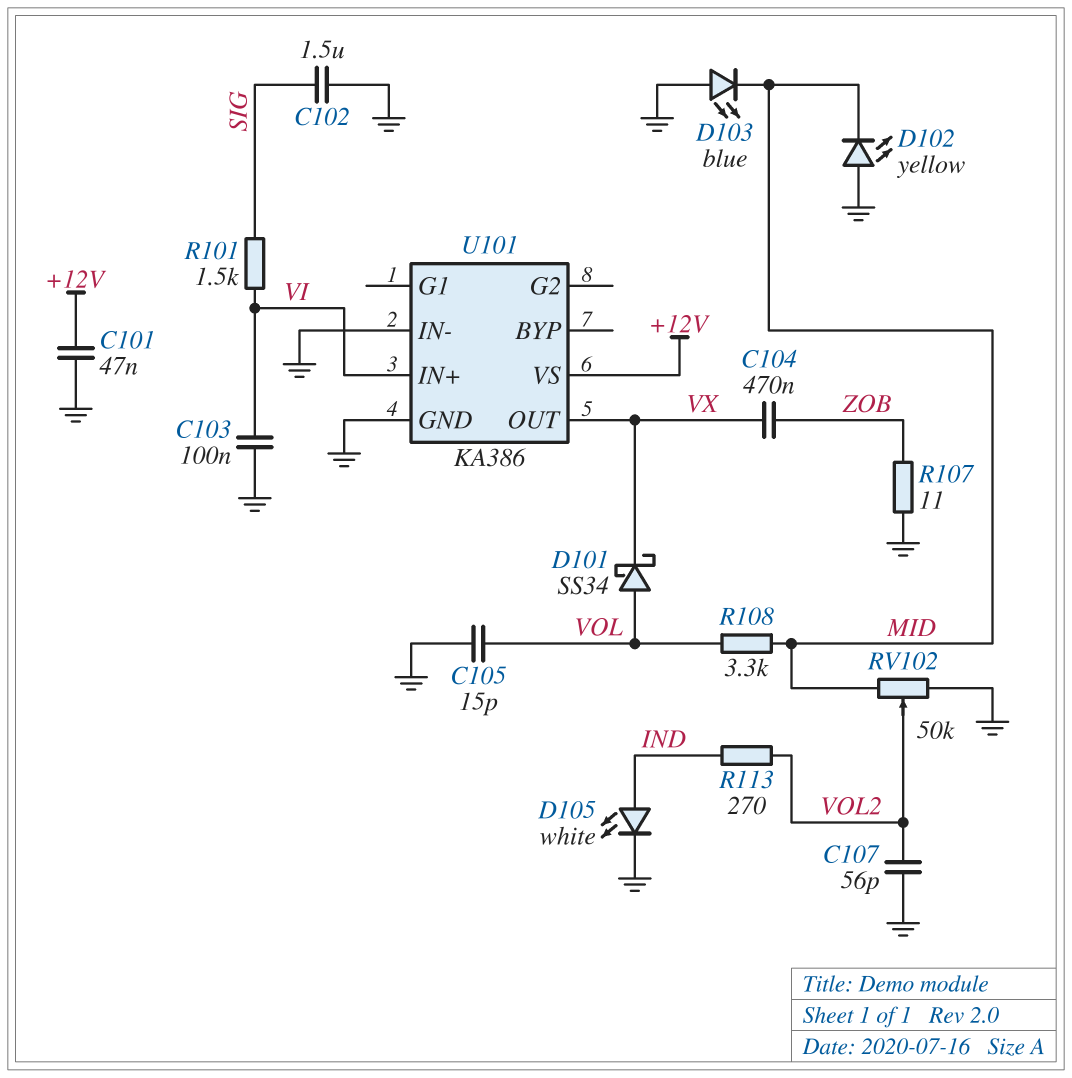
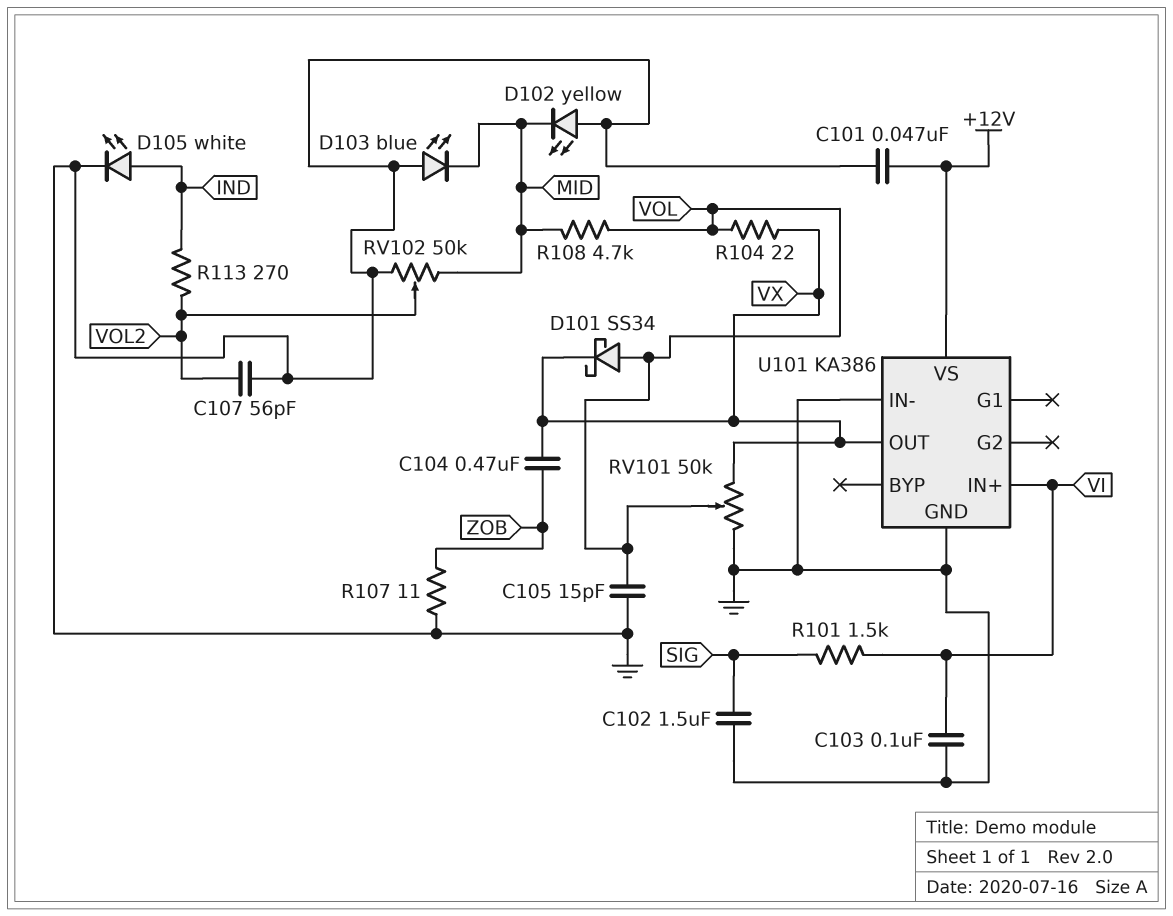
R104: none -> 22 (VOL, VX)
R108: 3.3k (MID, VOL) -> 4.7k (MID, VOL)
RV101: none -> 50k (GND, VX, wiper VOL)

